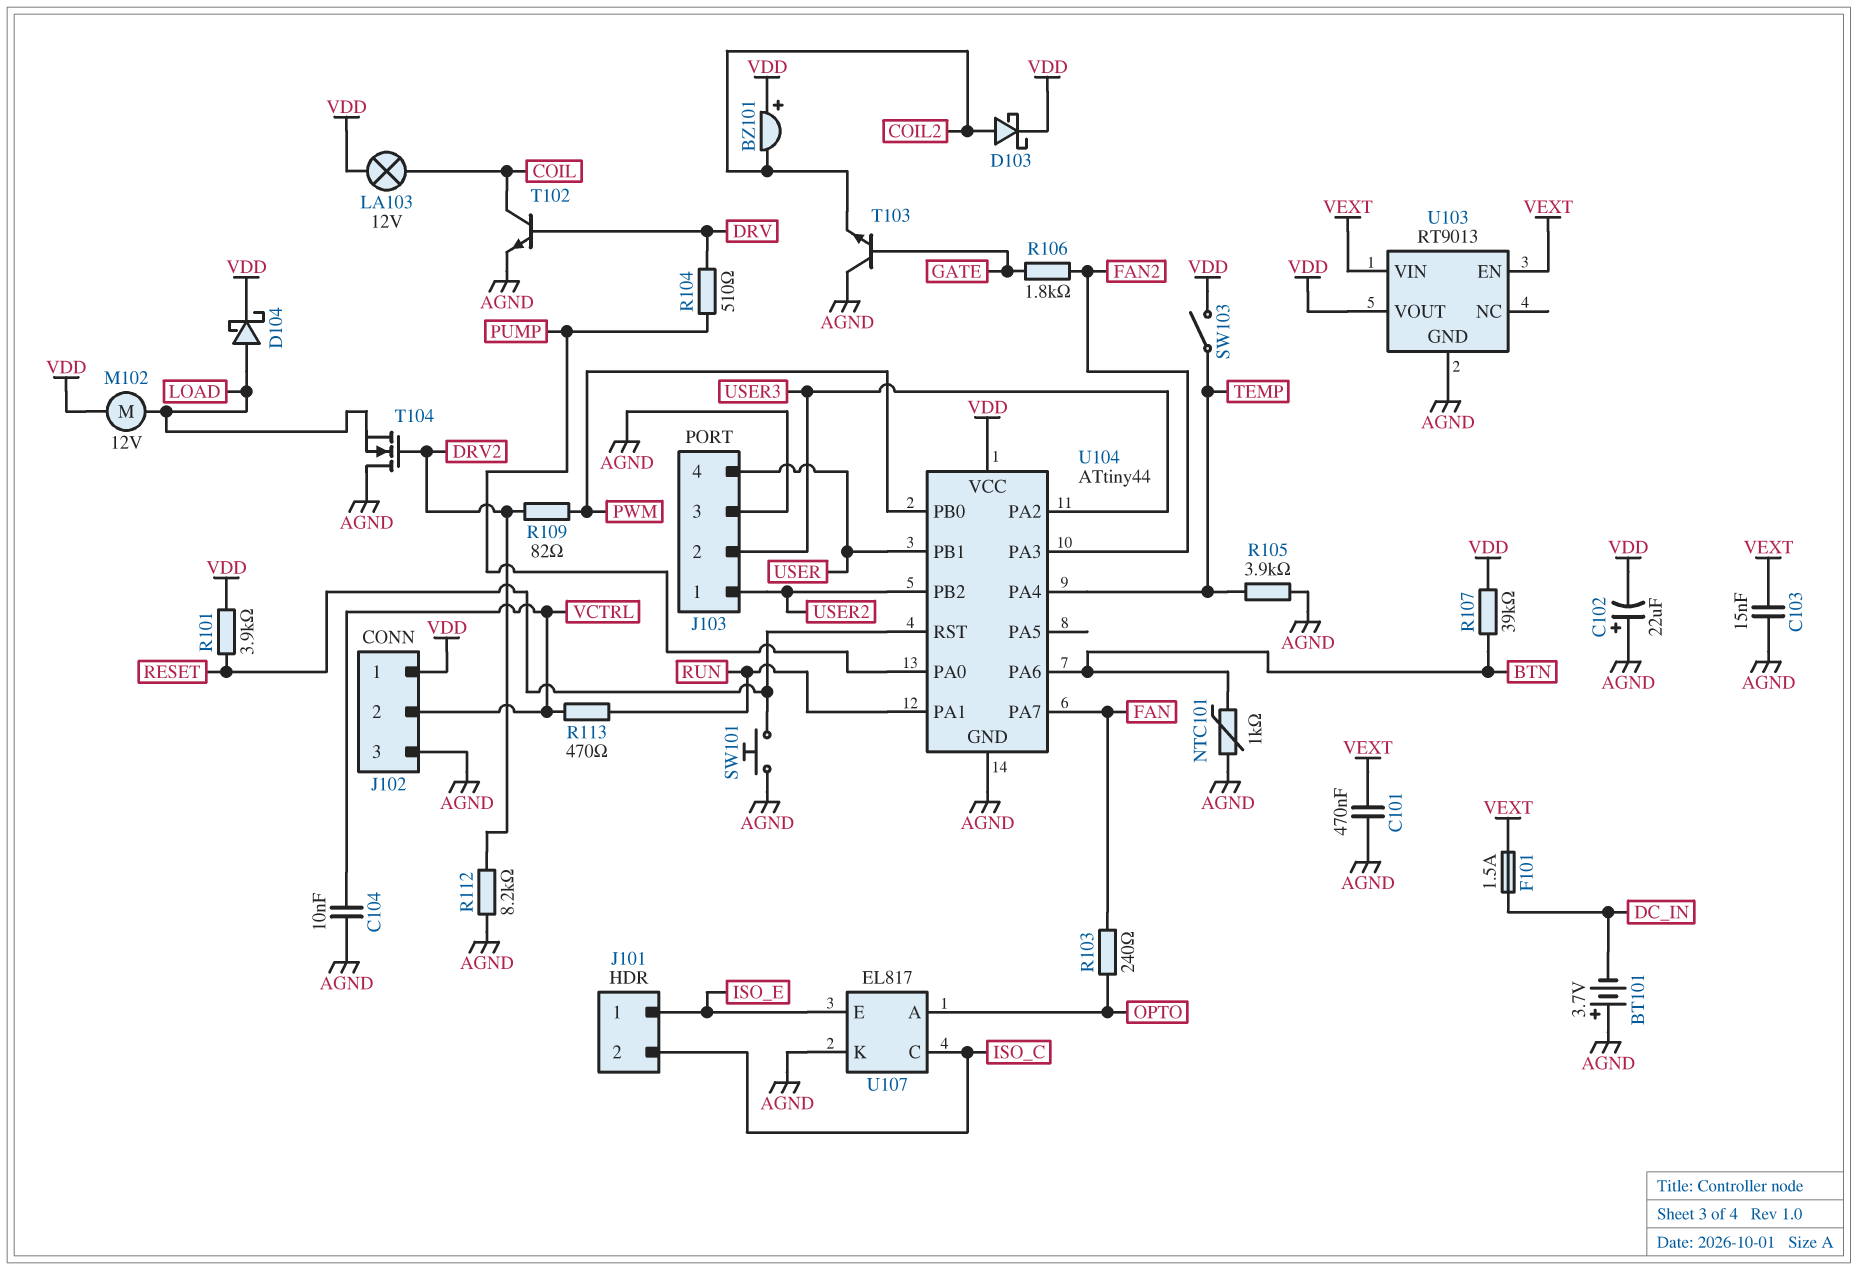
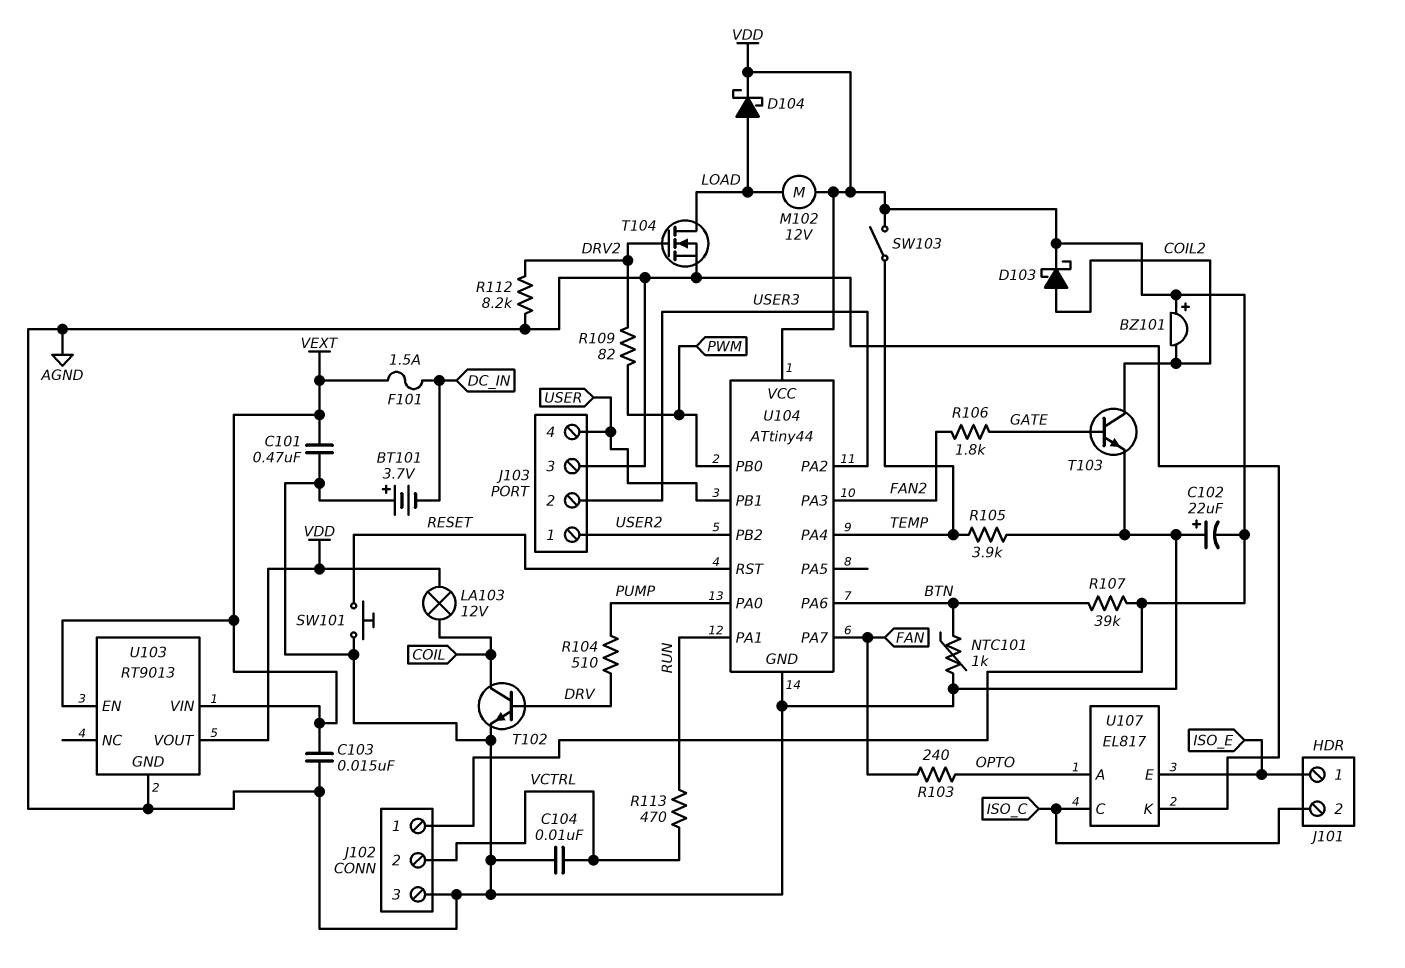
R101: 3.9k (RESET, VDD) -> none
T103: NPN (B GATE, C AGND, E COIL2) -> NPN (B GATE, C COIL2, E AGND)
T104: NMOS (G DRV2, D AGND, S LOAD) -> NMOS (G DRV2, D LOAD, S AGND)

